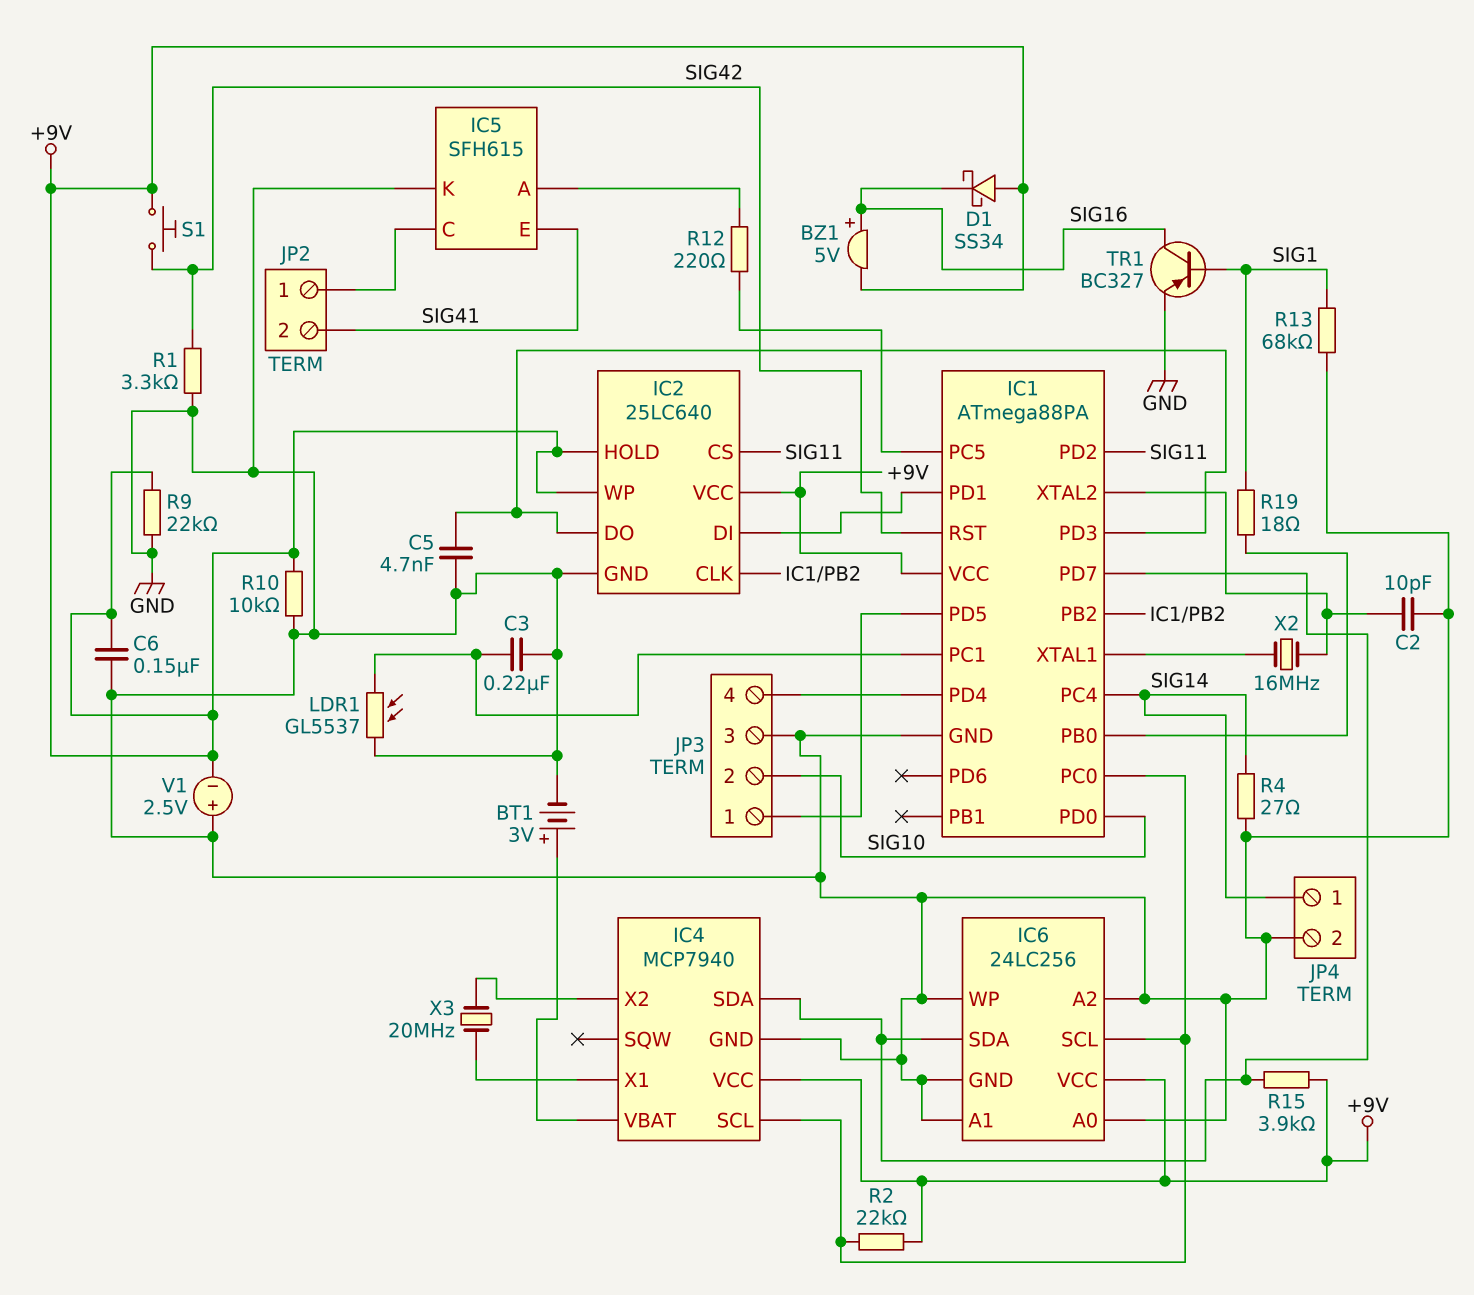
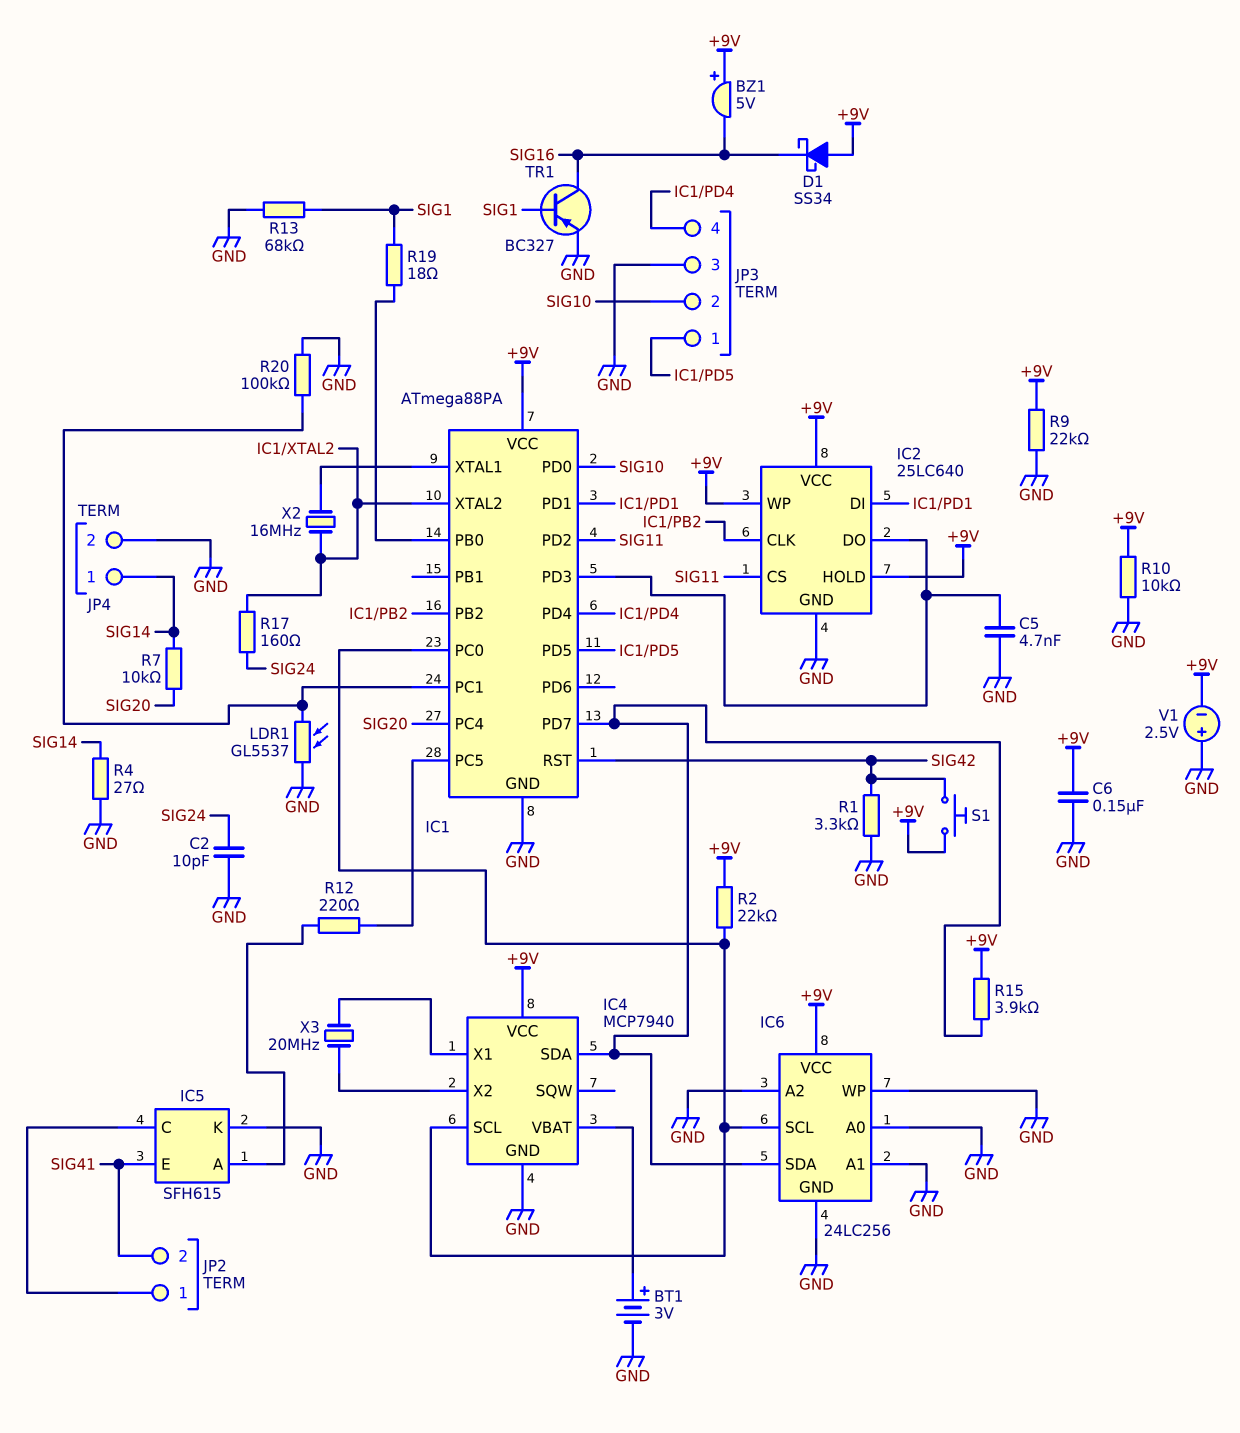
BZ1: buzzer 5V (plus SIG16, minus +9V) -> buzzer 5V (plus +9V, minus SIG16)
C2: 10pF (GND, IC1/XTAL2) -> 10pF (GND, SIG24)
C3: 220nF (GND, IC1/PC1) -> none
IC1 pin PC4: SIG14 -> SIG20
R7: none -> 10k (SIG14, SIG20)
R17: none -> 160 (IC1/XTAL2, SIG24)
R20: none -> 100k (GND, IC1/PC1)

